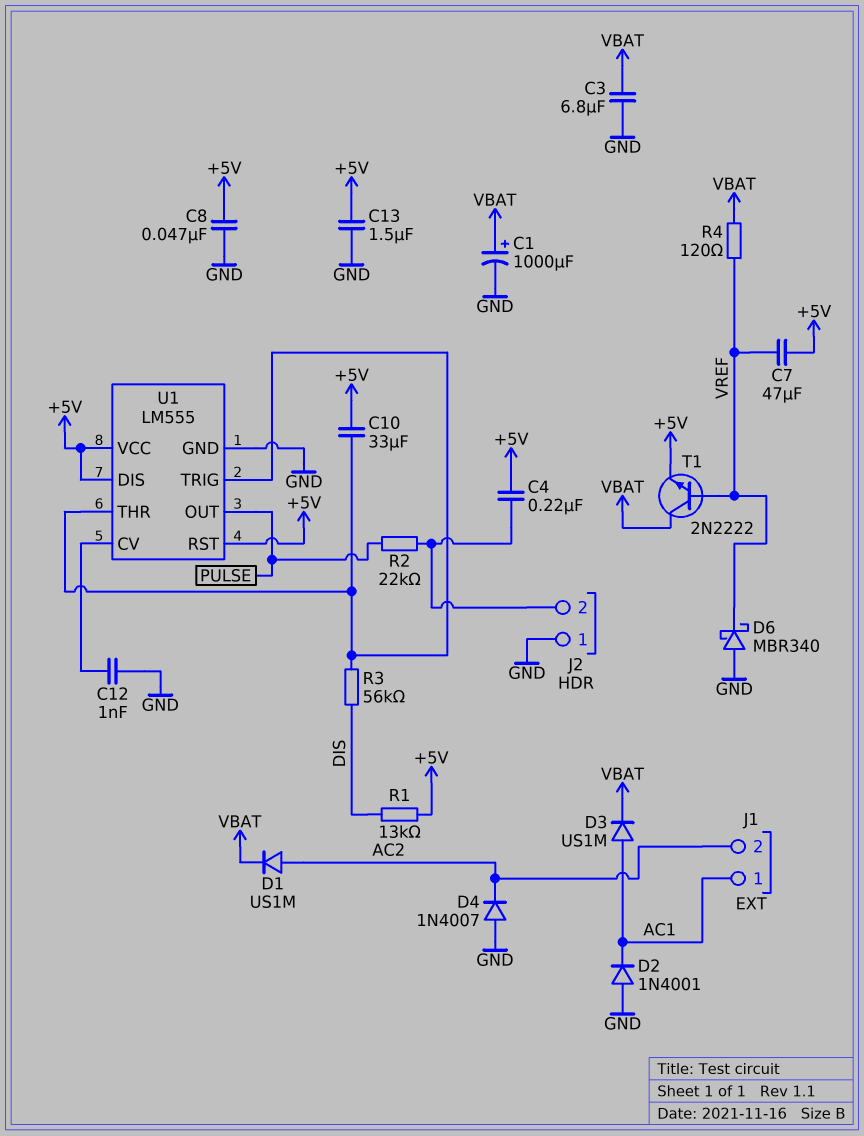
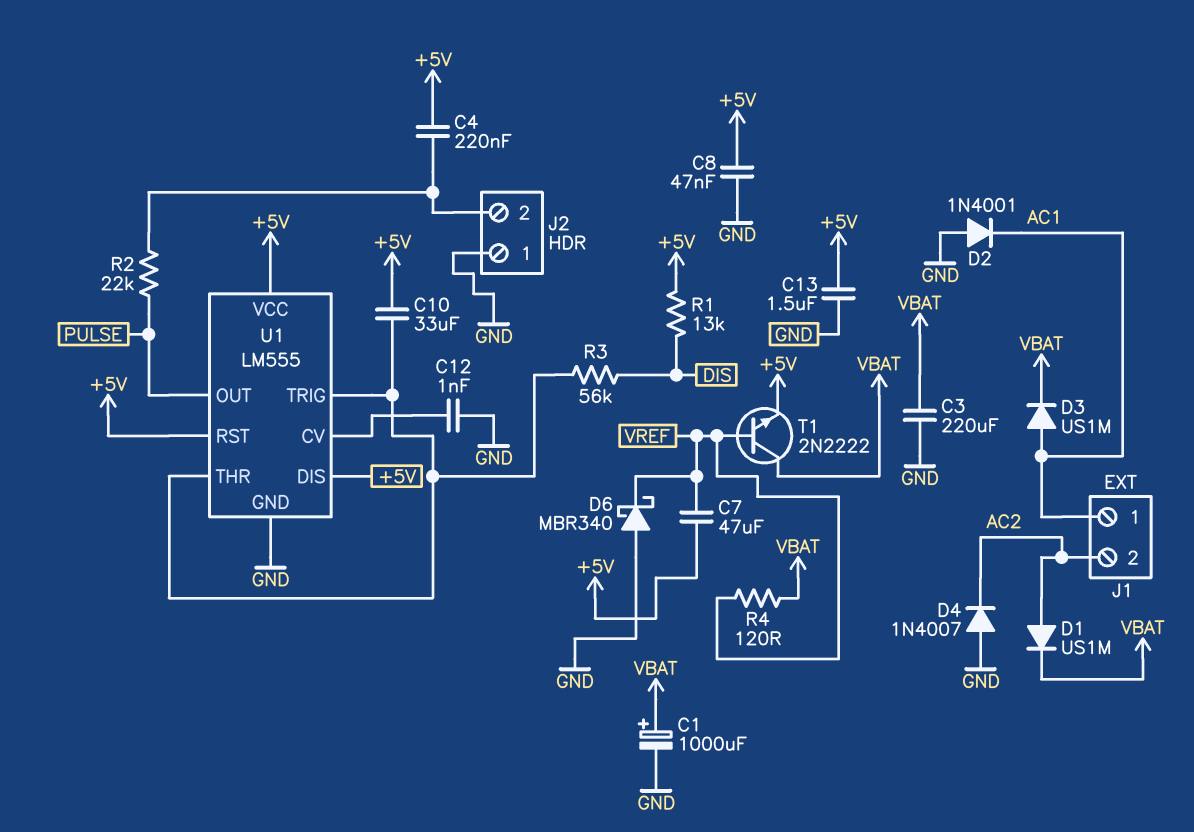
C3: 6.8uF (GND, VBAT) -> 220uF (GND, VBAT)

